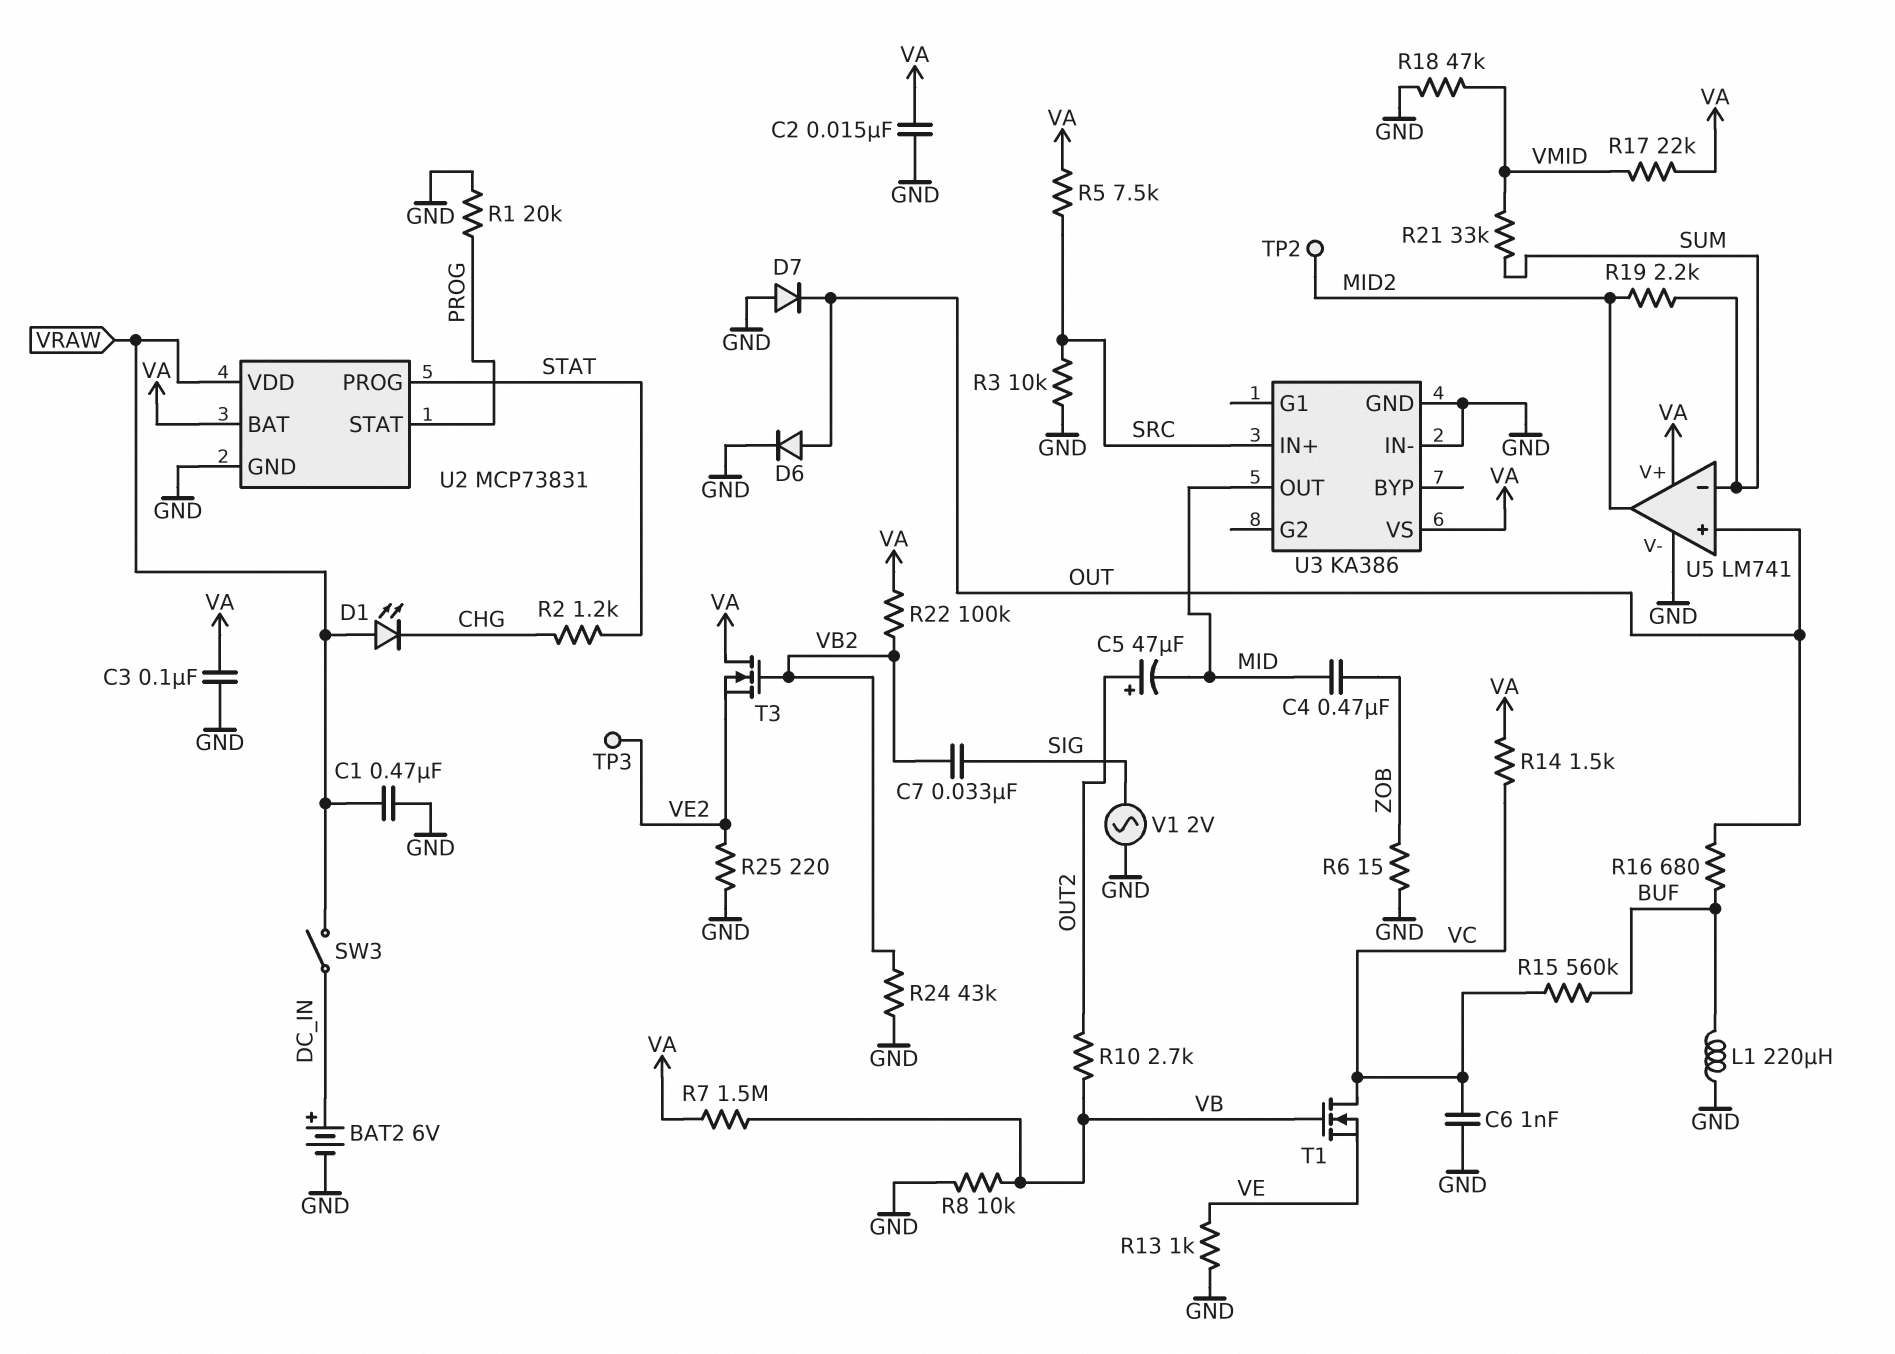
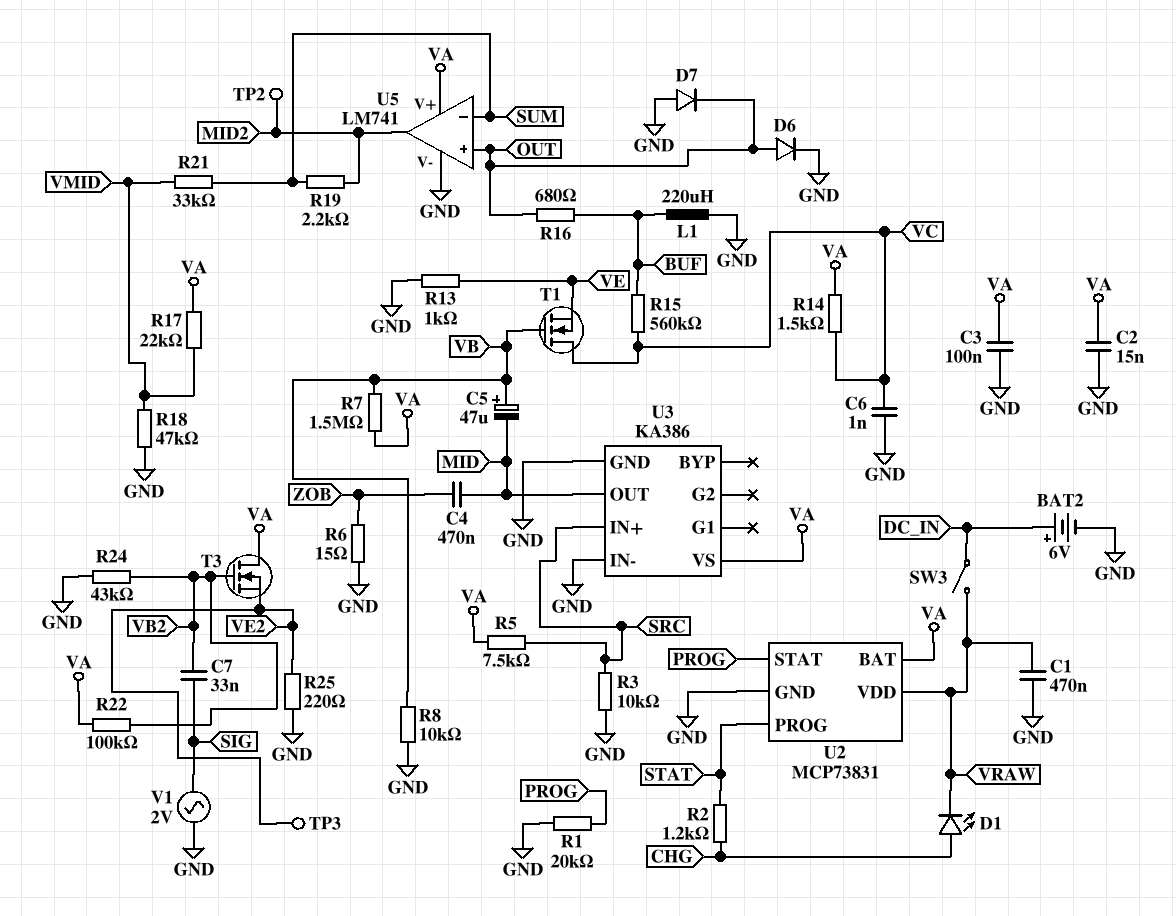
C5: 47uF (plus OUT2, minus MID) -> 47uF (plus VB, minus MID)
D1: LED (A VRAW, K CHG) -> LED (A CHG, K VRAW)
R10: 2.7k (OUT2, VB) -> none

